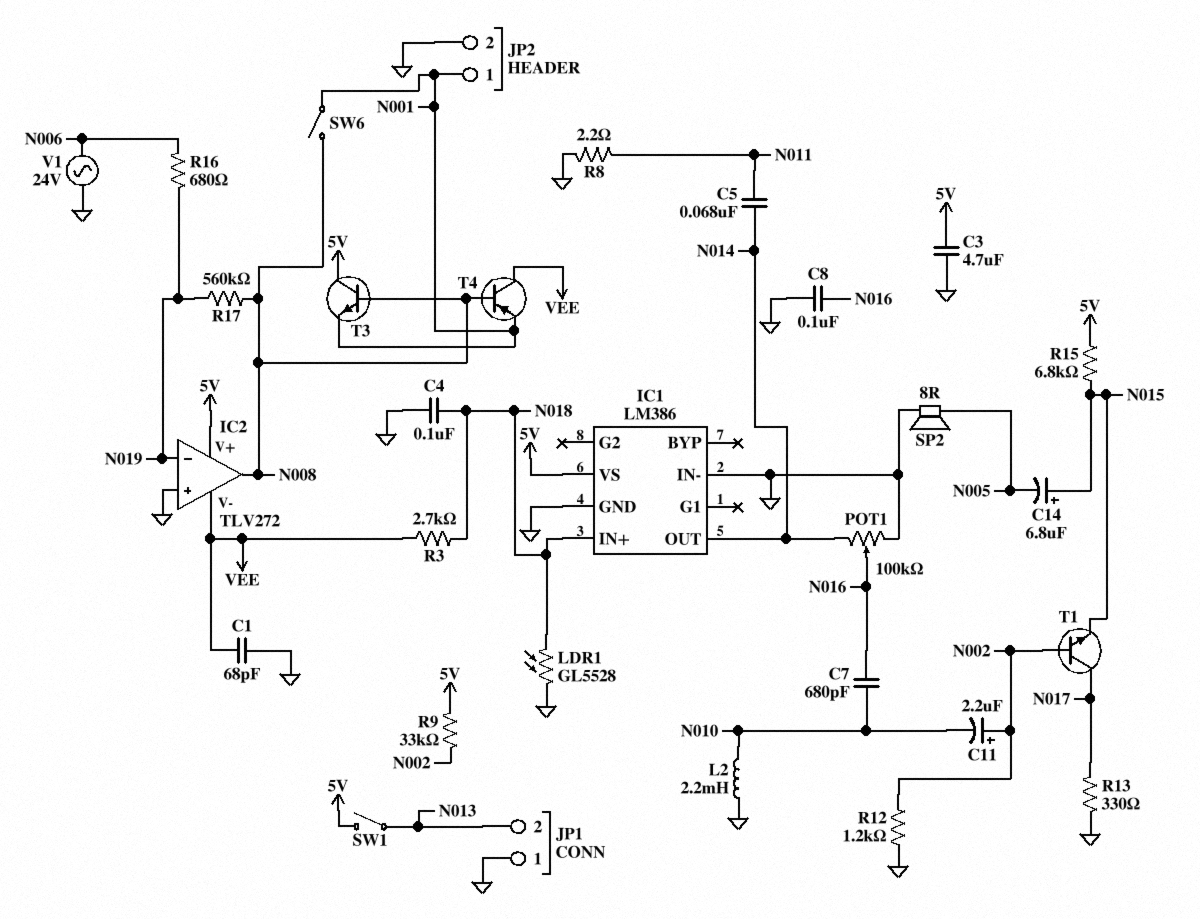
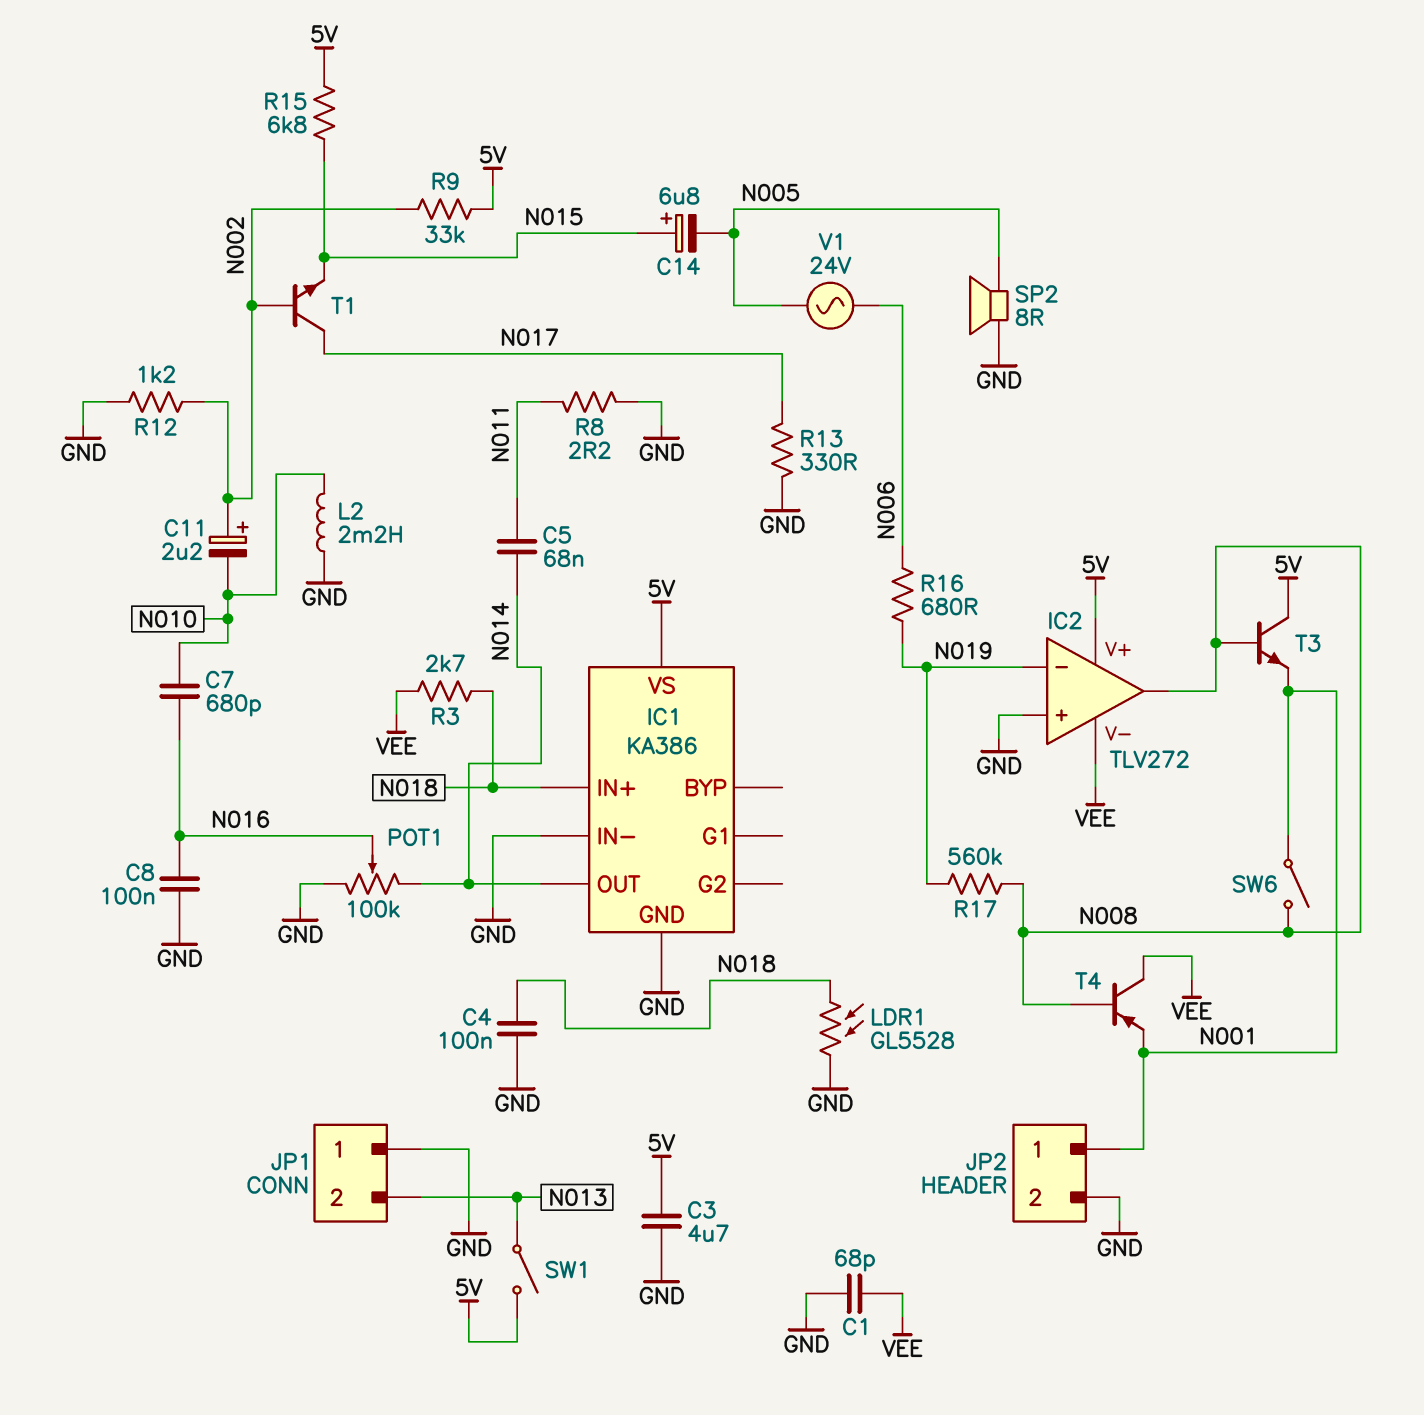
IC1: LM386 -> KA386
V1: AC 24V (GND, N006) -> AC 24V (N005, N006)

